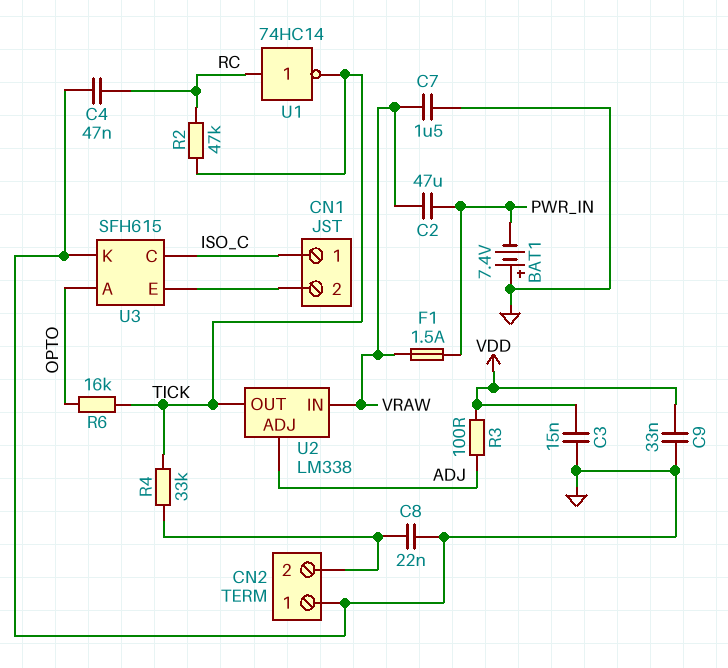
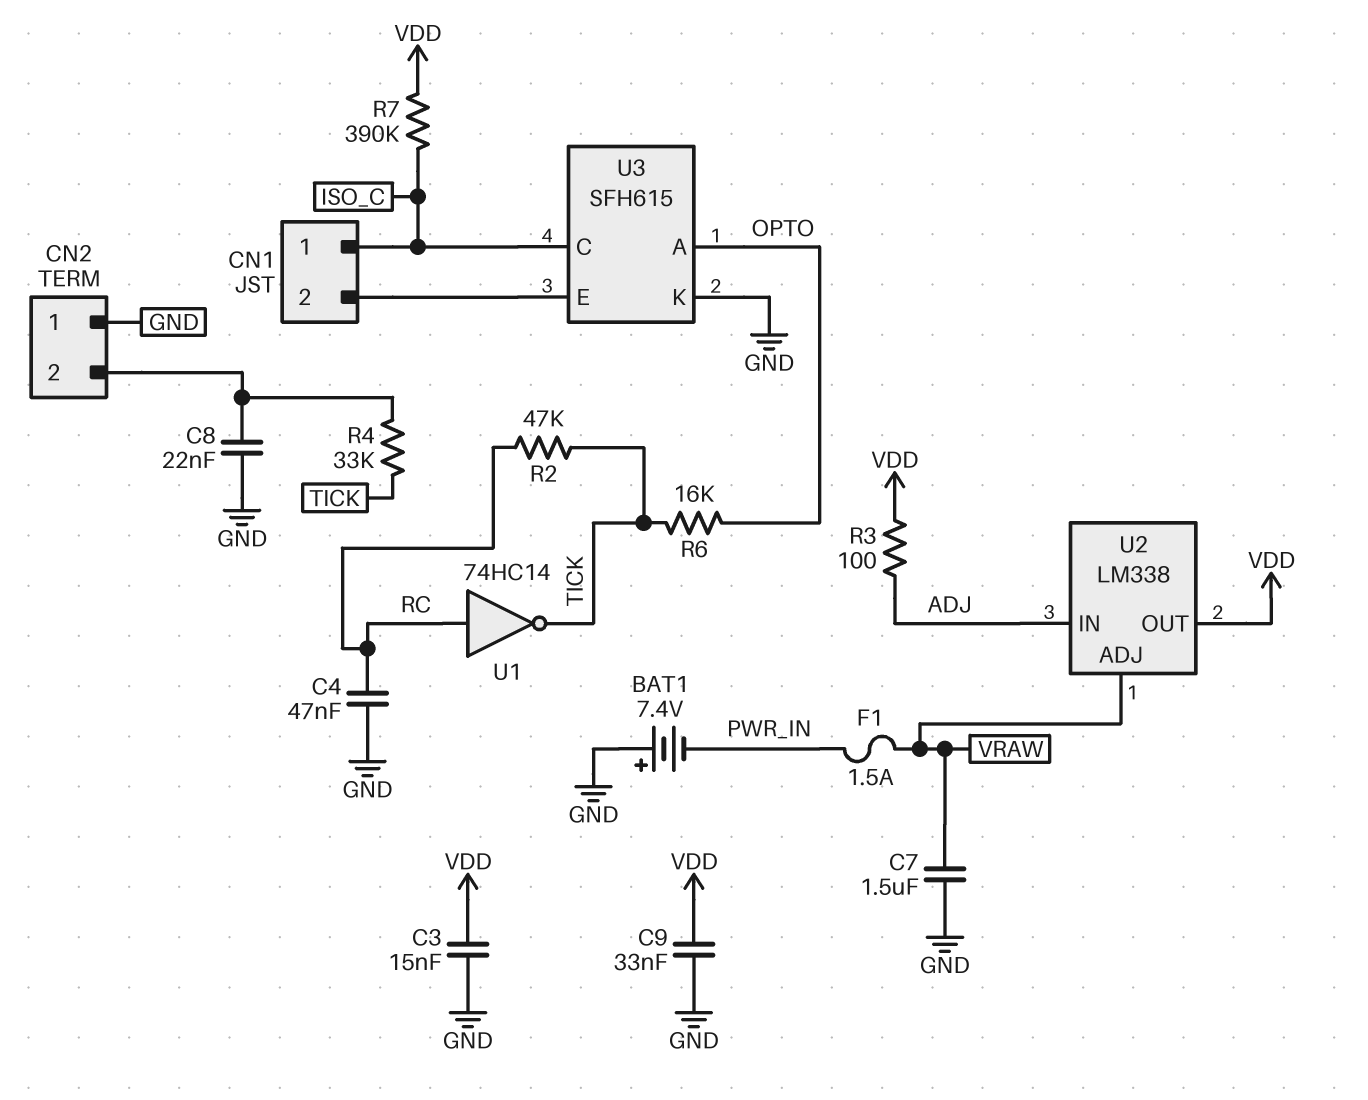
C2: 47uF (PWR_IN, VRAW) -> none
R7: none -> 390k (ISO_C, VDD)
U2 pin ADJ: ADJ -> VRAW
U2 pin IN: VRAW -> ADJ
U2 pin OUT: TICK -> VDD

